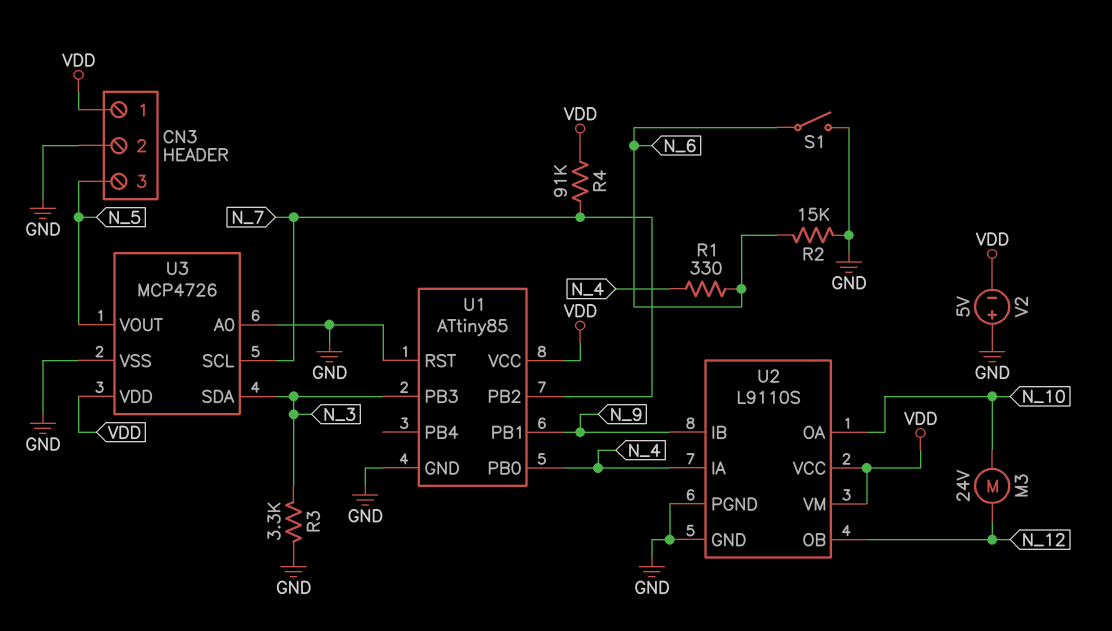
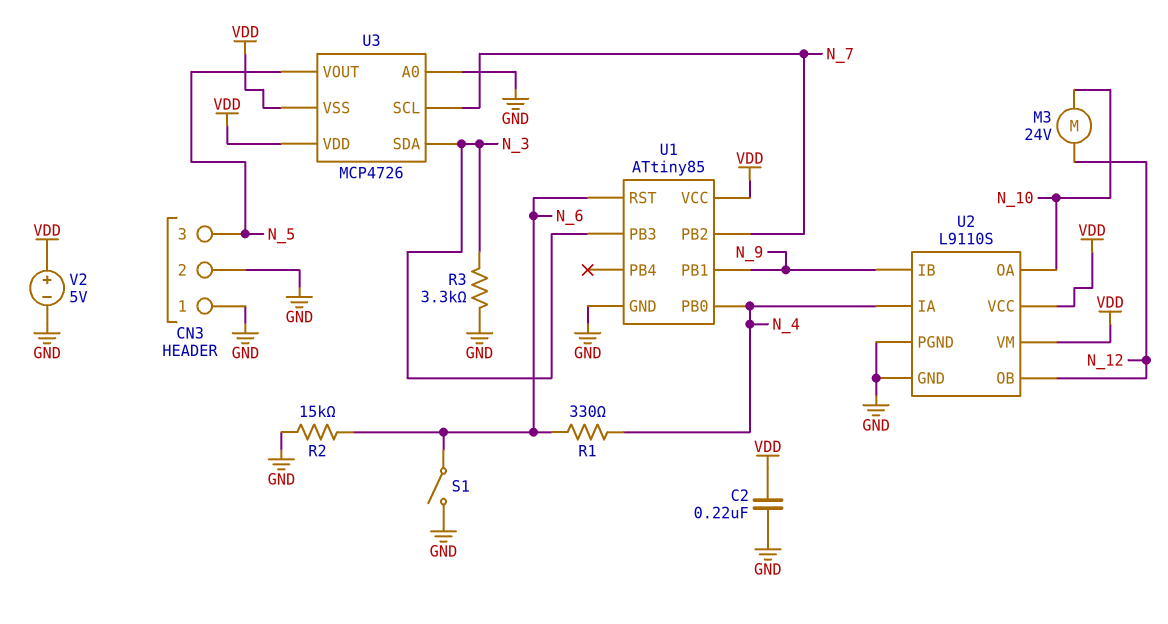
C2: none -> 220nF (GND, VDD)
CN3 pin 1: VDD -> GND
R4: 91k (N_7, VDD) -> none
U1 pin RST: GND -> N_6
U3 pin VSS: GND -> VDD
V2: 5V (plus GND, minus VDD) -> 5V (plus VDD, minus GND)

